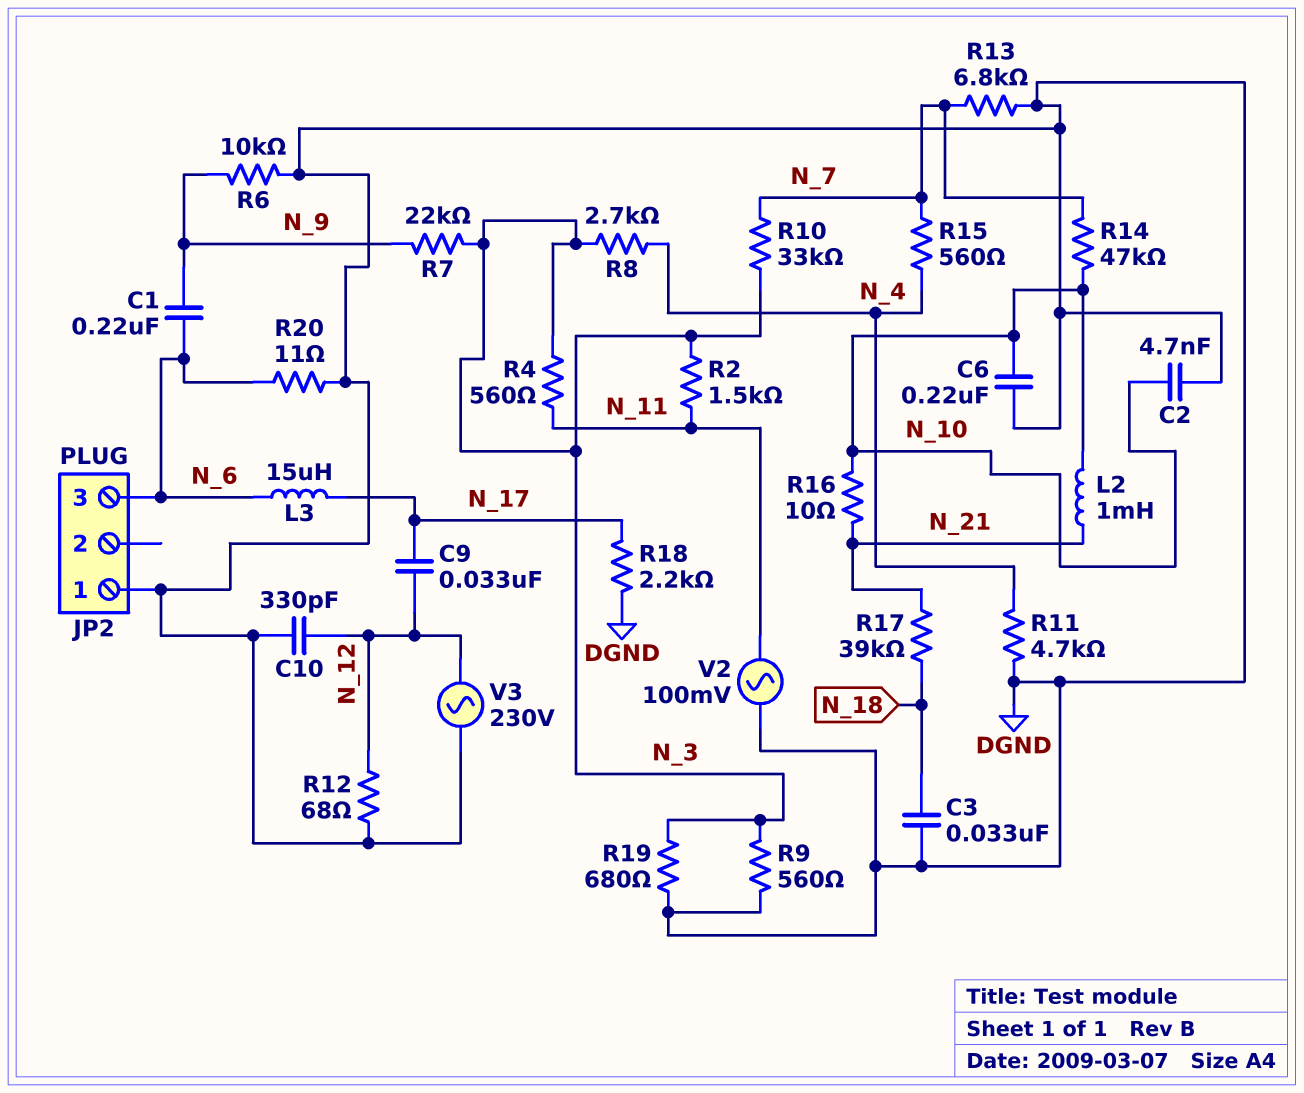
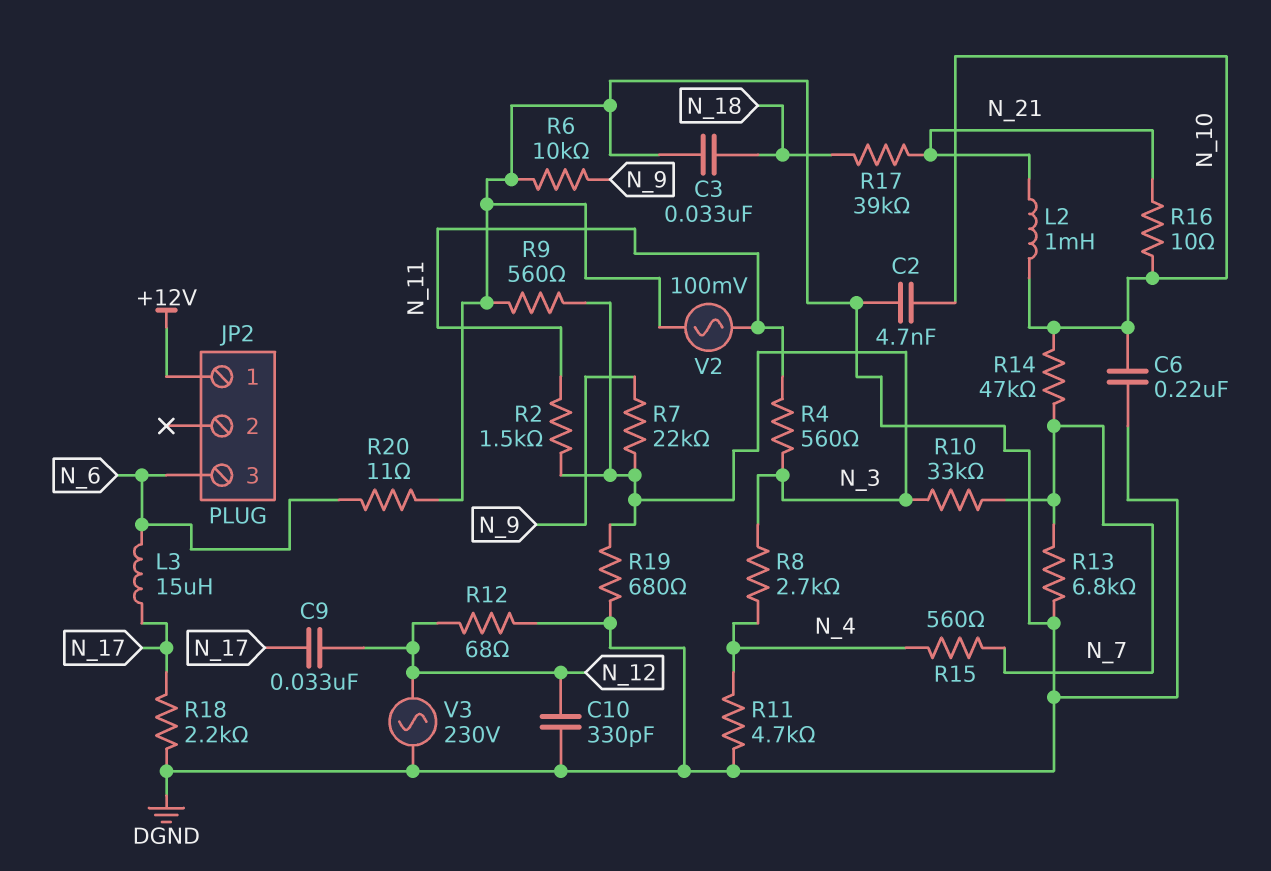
C1: 220nF (N_6, N_9) -> none
JP2 pin 1: DGND -> +12V

